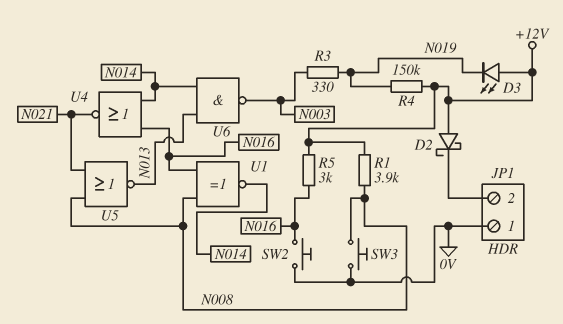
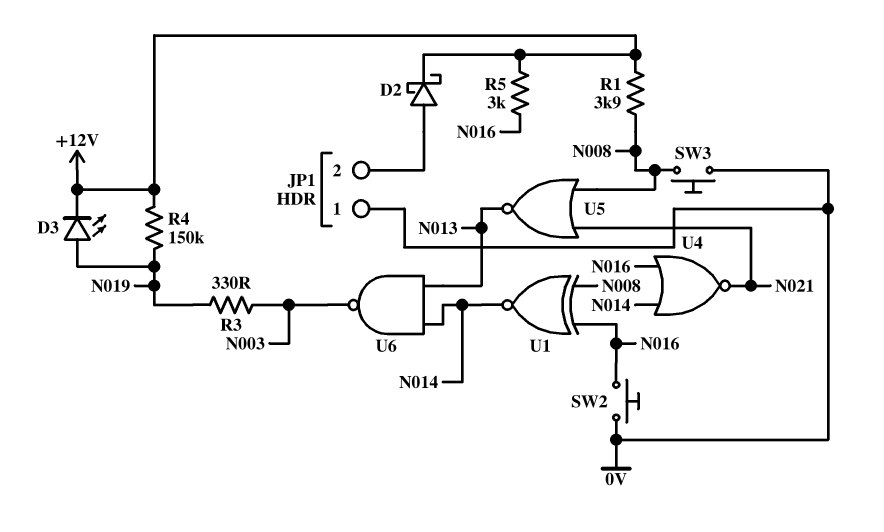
D2: schottky (A +12V, K JP1/2) -> schottky (A JP1/2, K +12V)
D3: LED (A +12V, K N019) -> LED (A N019, K +12V)

